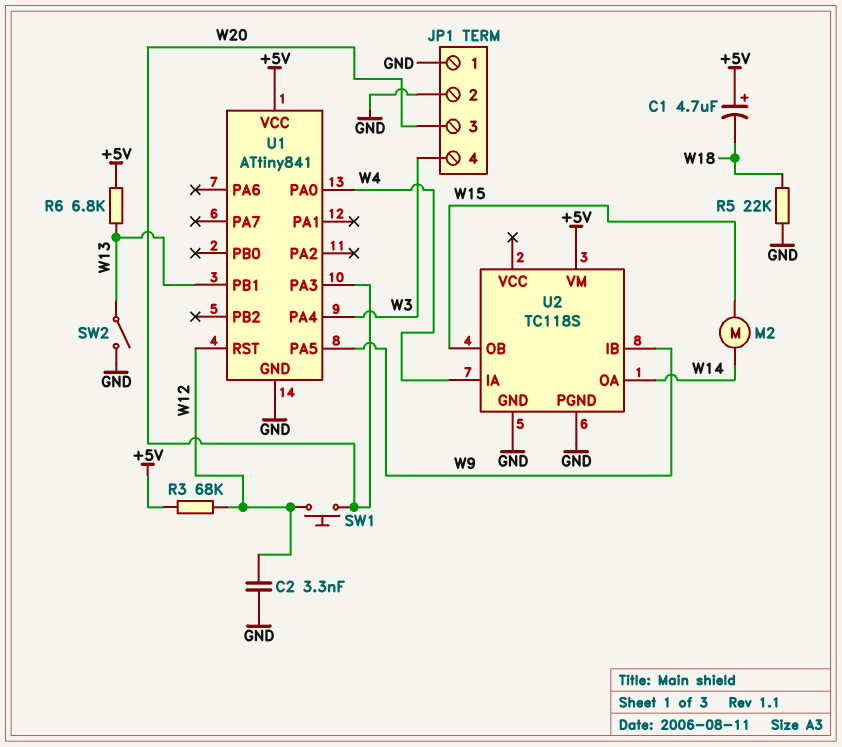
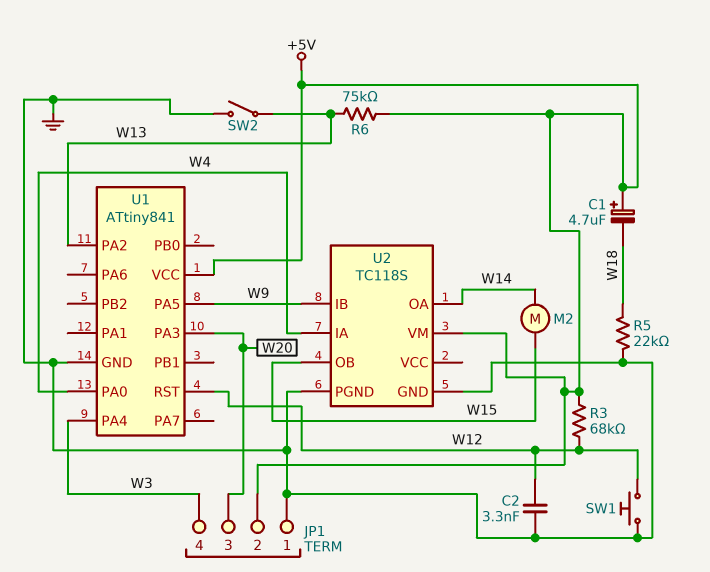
JP1 pin 2: GND -> +5V
R6: 6.8k (+5V, W13) -> 75k (+5V, W13)
SW1: button (W12, W20) -> button (GND, W12)
U1 pin PA2: none -> W13
U1 pin PB1: W13 -> none

